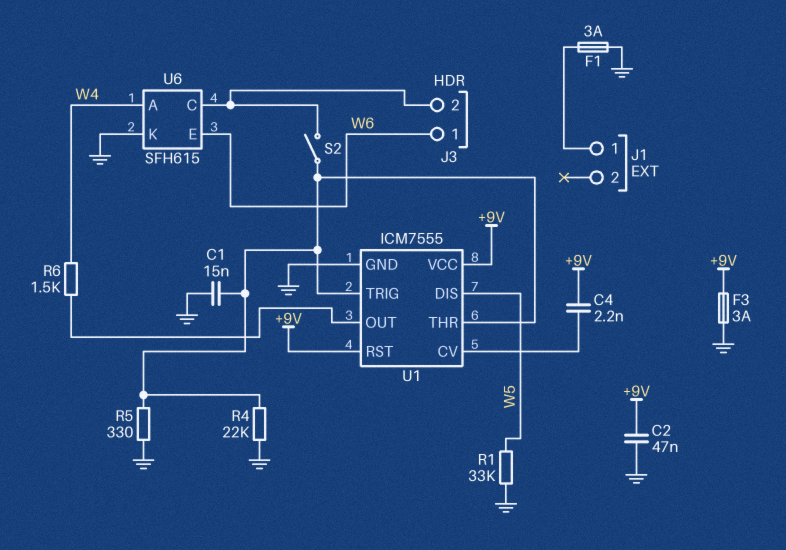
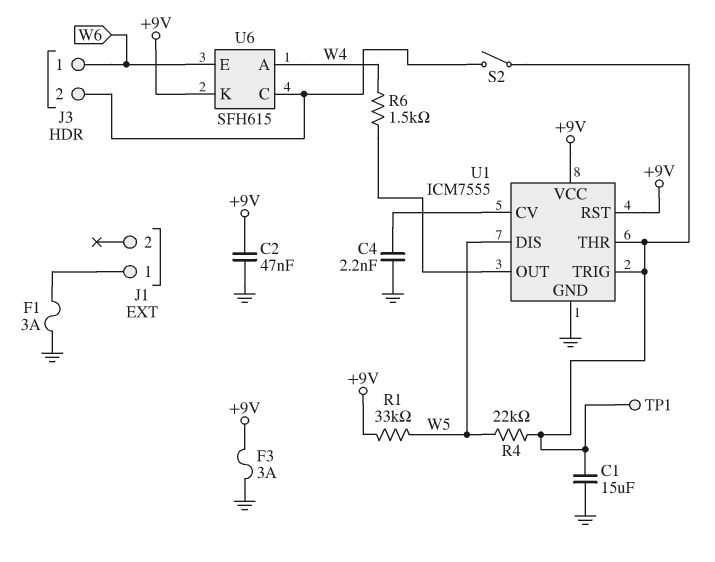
C1: 15nF (GND, U1/THR) -> 15uF (GND, U1/THR)
C4: 2.2nF (+9V, U1/CV) -> 2.2nF (GND, U1/CV)
R1: 33k (GND, W5) -> 33k (+9V, W5)
R4: 22k (GND, U1/THR) -> 22k (U1/THR, W5)
R5: 330 (GND, U1/THR) -> none
TP1: none -> test point (U1/THR)
U6 pin K: GND -> +9V

